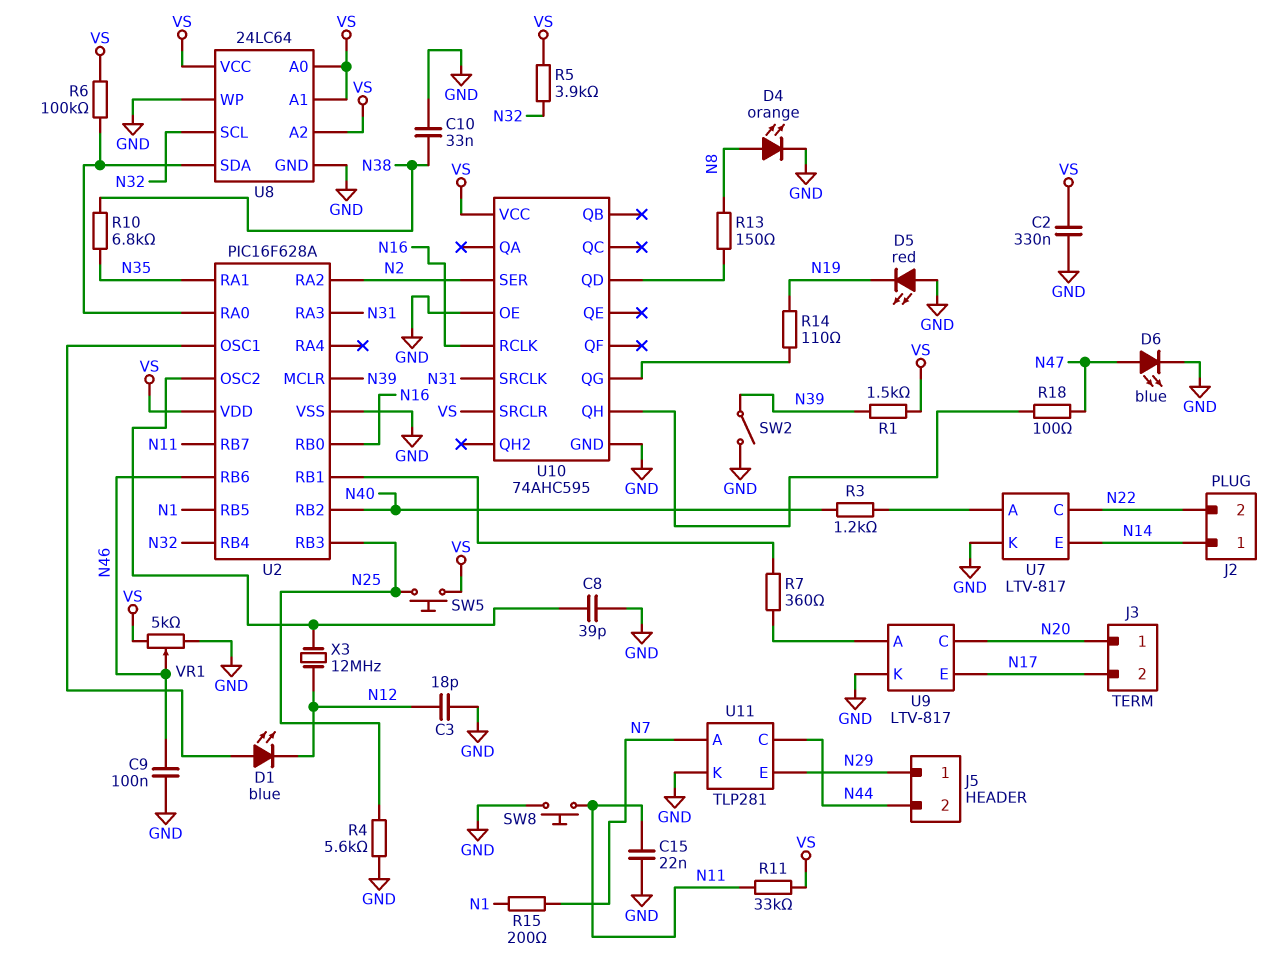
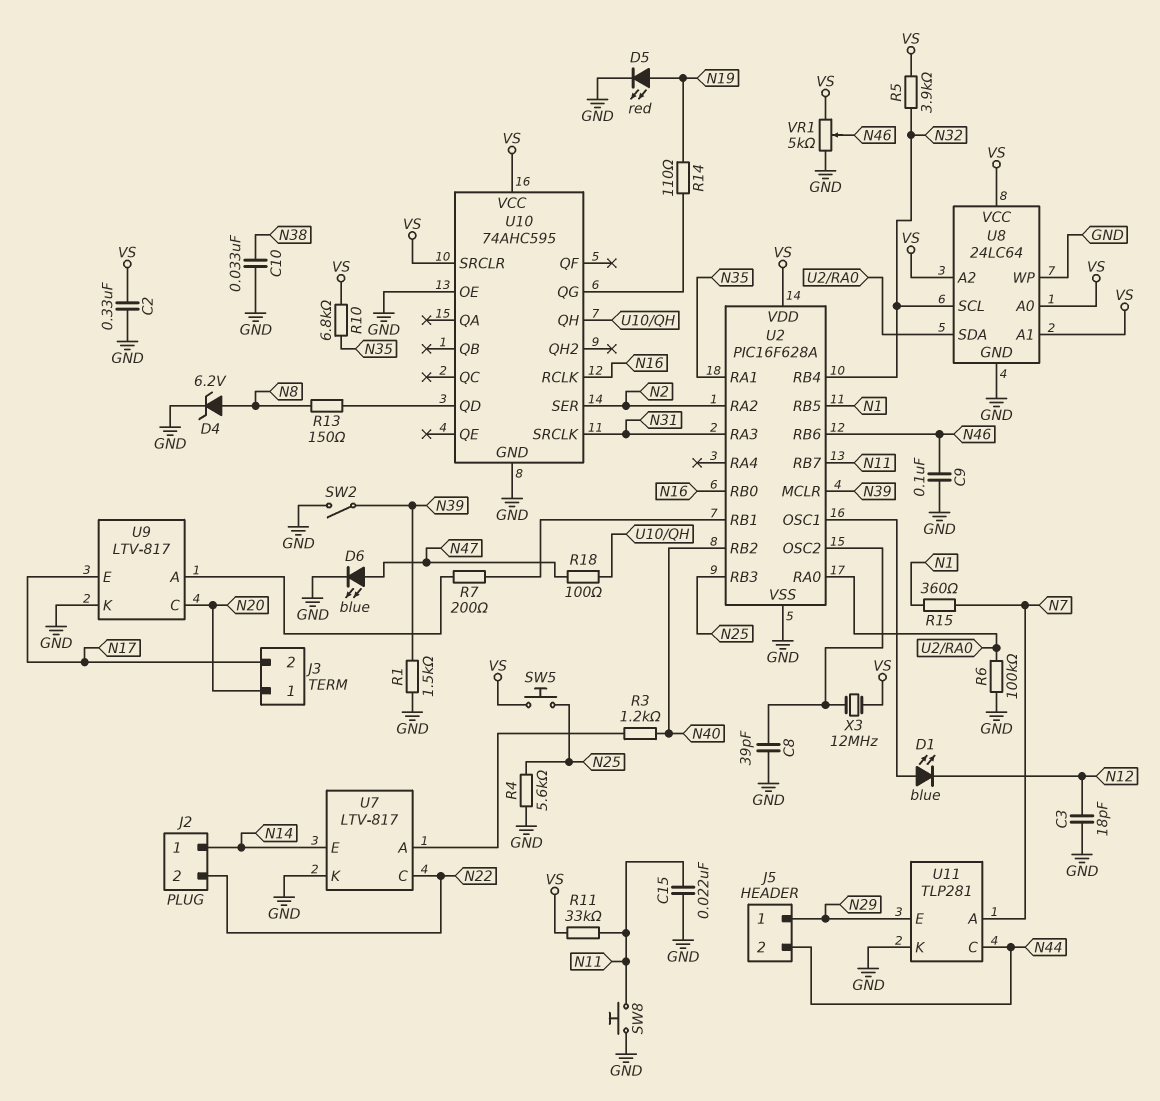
D4: LED orange (A N8, K GND) -> zener 6.2V (A N8, K GND)
D5: LED red (A GND, K N19) -> LED red (A N19, K GND)
R1: 1.5k (N39, VS) -> 1.5k (GND, N39)
R6: 100k (U2/RA0, VS) -> 100k (GND, U2/RA0)
R7: 360 (U2/RB1, U9/A) -> 200 (U2/RB1, U9/A)
R10: 6.8k (N35, N38) -> 6.8k (N35, VS)
R15: 200 (N1, N7) -> 360 (N1, N7)
X3: 12MHz (N12, U2/OSC2) -> 12MHz (U2/OSC2, VS)

